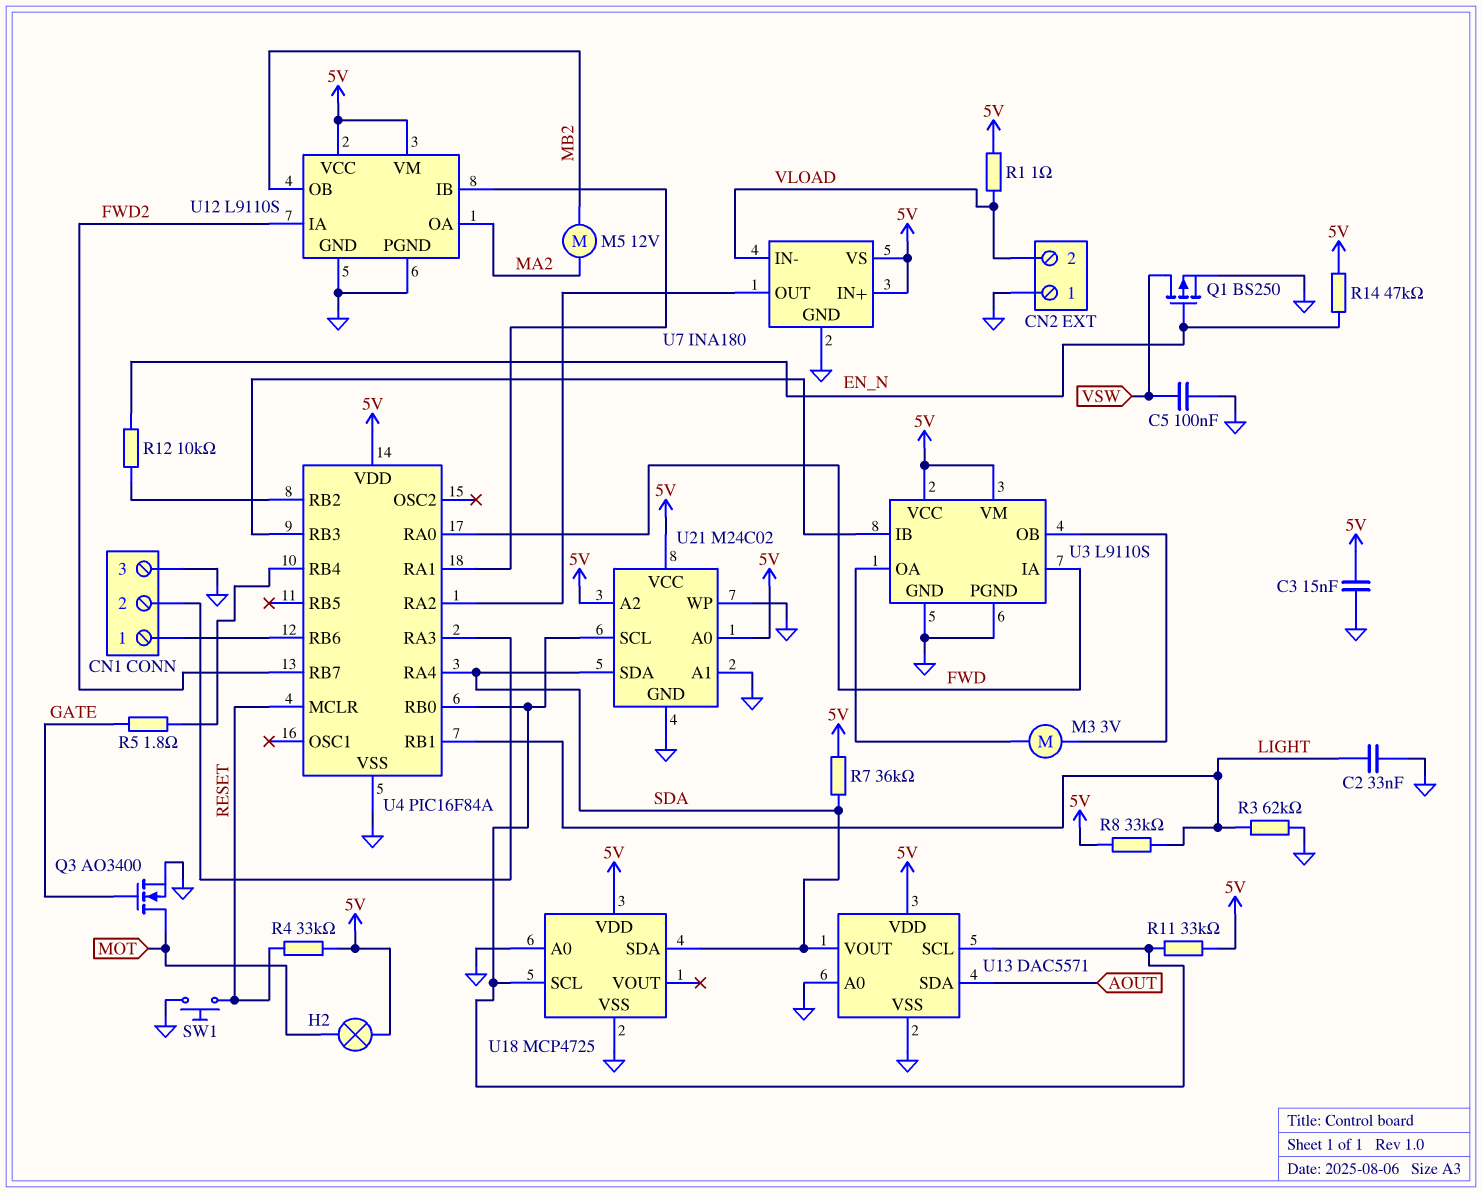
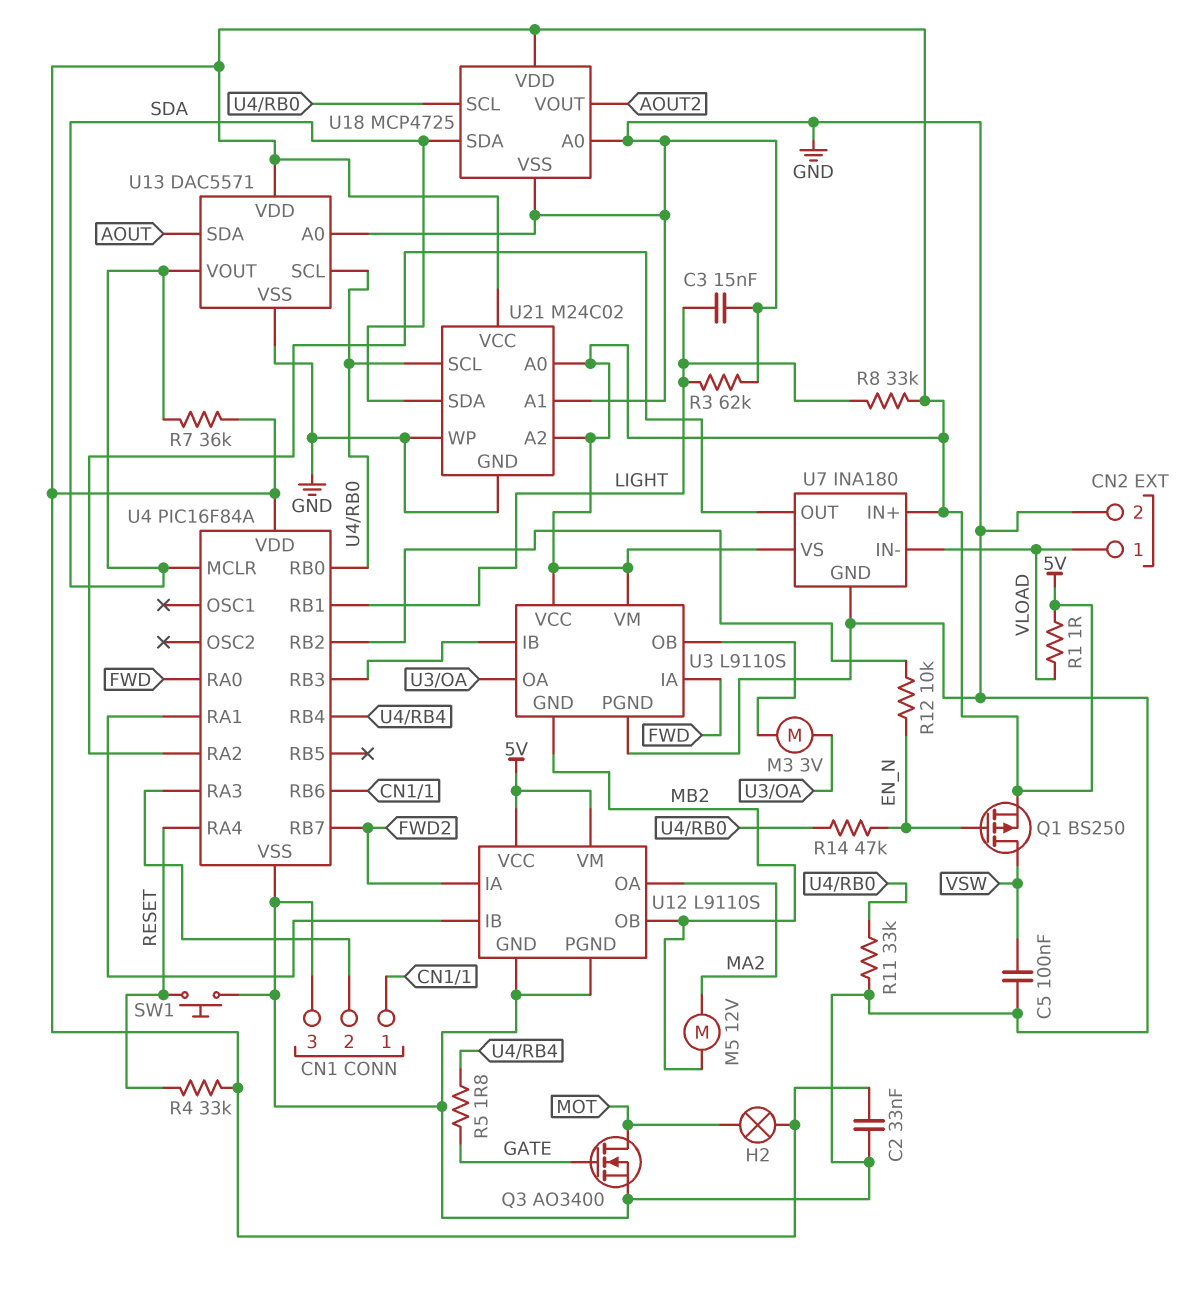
C2: 33nF (GND, LIGHT) -> 33nF (5V, GND)
C3: 15nF (5V, GND) -> 15nF (GND, LIGHT)
CN2 pin 1: GND -> VLOAD
CN2 pin 2: VLOAD -> GND
Q1: PMOS BS250 (G EN_N, D VSW, S GND) -> PMOS BS250 (G EN_N, D VSW, S 5V)
R11: 33k (5V, U4/RB0) -> 33k (GND, U4/RB0)
R14: 47k (5V, EN_N) -> 47k (EN_N, U4/RB0)
U3 pin GND: GND -> MB2
U4 pin MCLR: RESET -> SDA
U4 pin RA4: SDA -> RESET
U18 pin VOUT: none -> AOUT2

